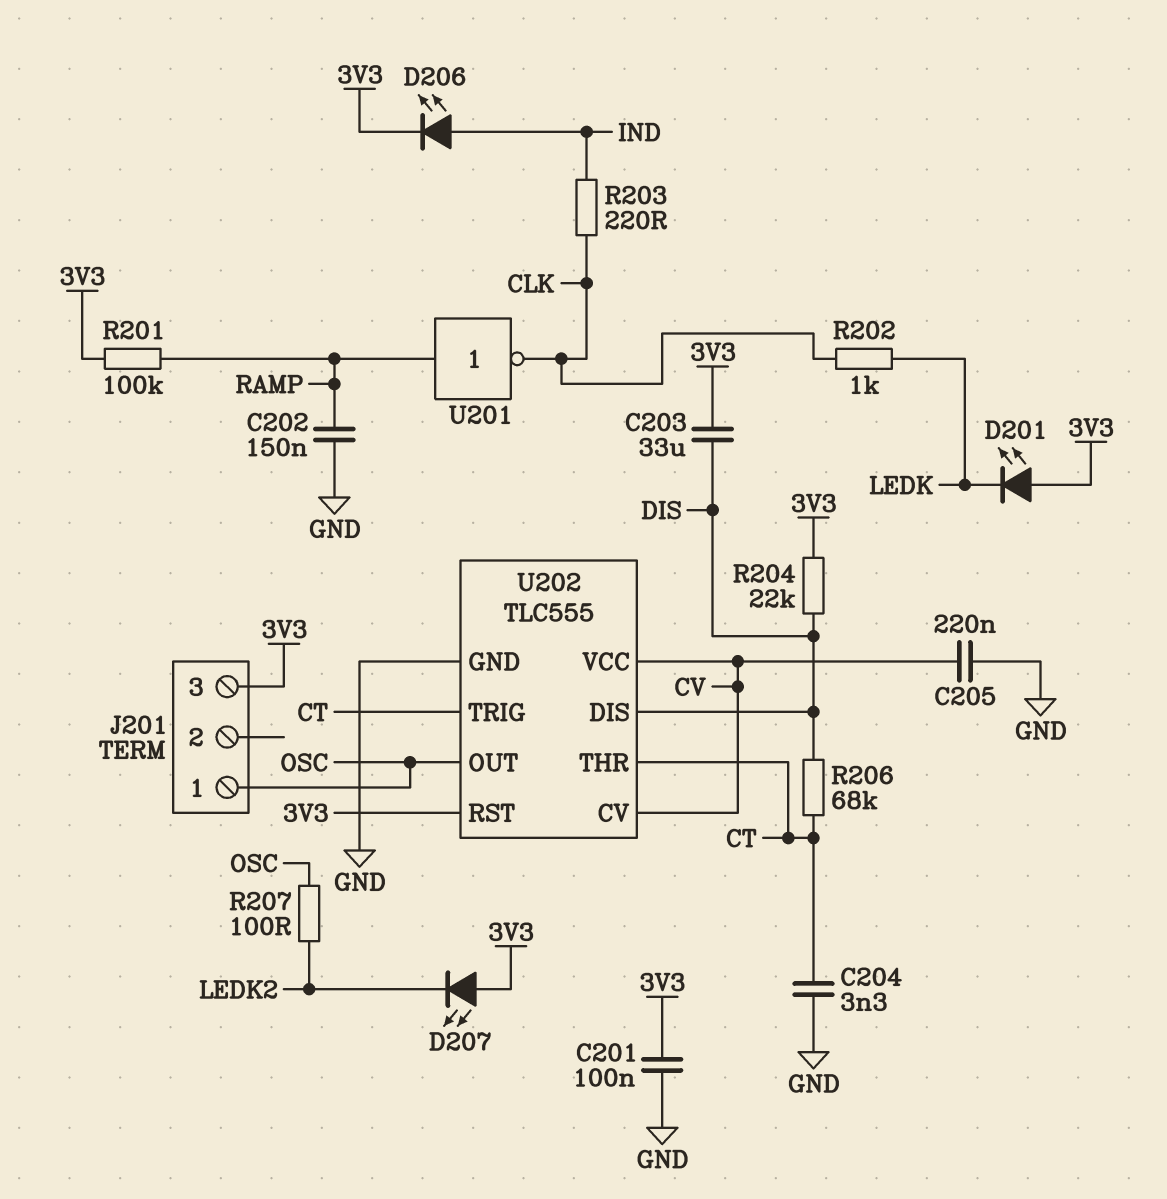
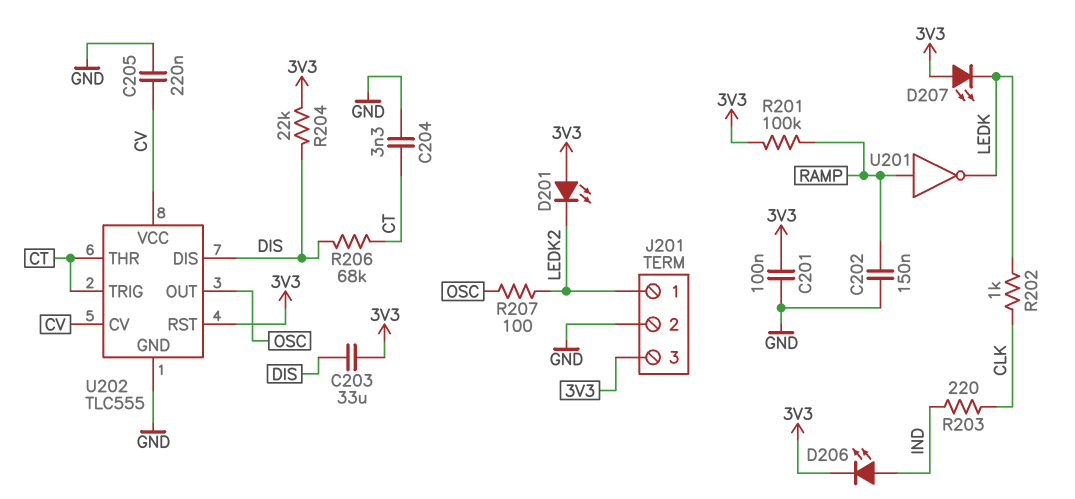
D201: LED (A 3V3, K LEDK) -> LED (A 3V3, K LEDK2)
D207: LED (A 3V3, K LEDK2) -> LED (A 3V3, K LEDK)
J201 pin 1: OSC -> LEDK2
J201 pin 2: none -> GND
U201: NOT (in RAMP, out CLK) -> NOT (in RAMP, out LEDK)

